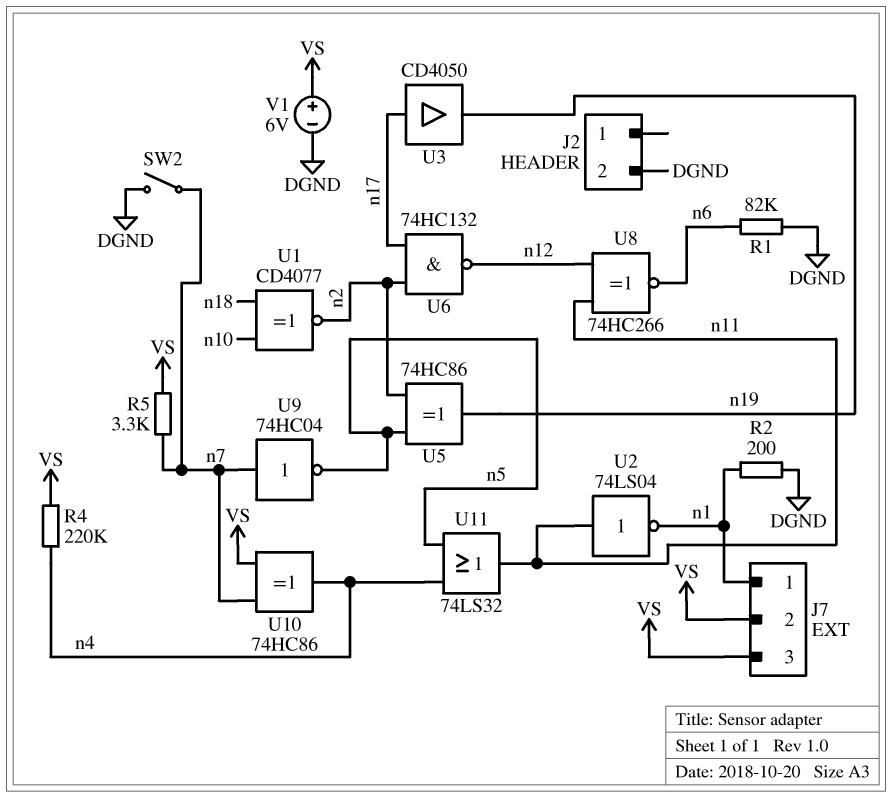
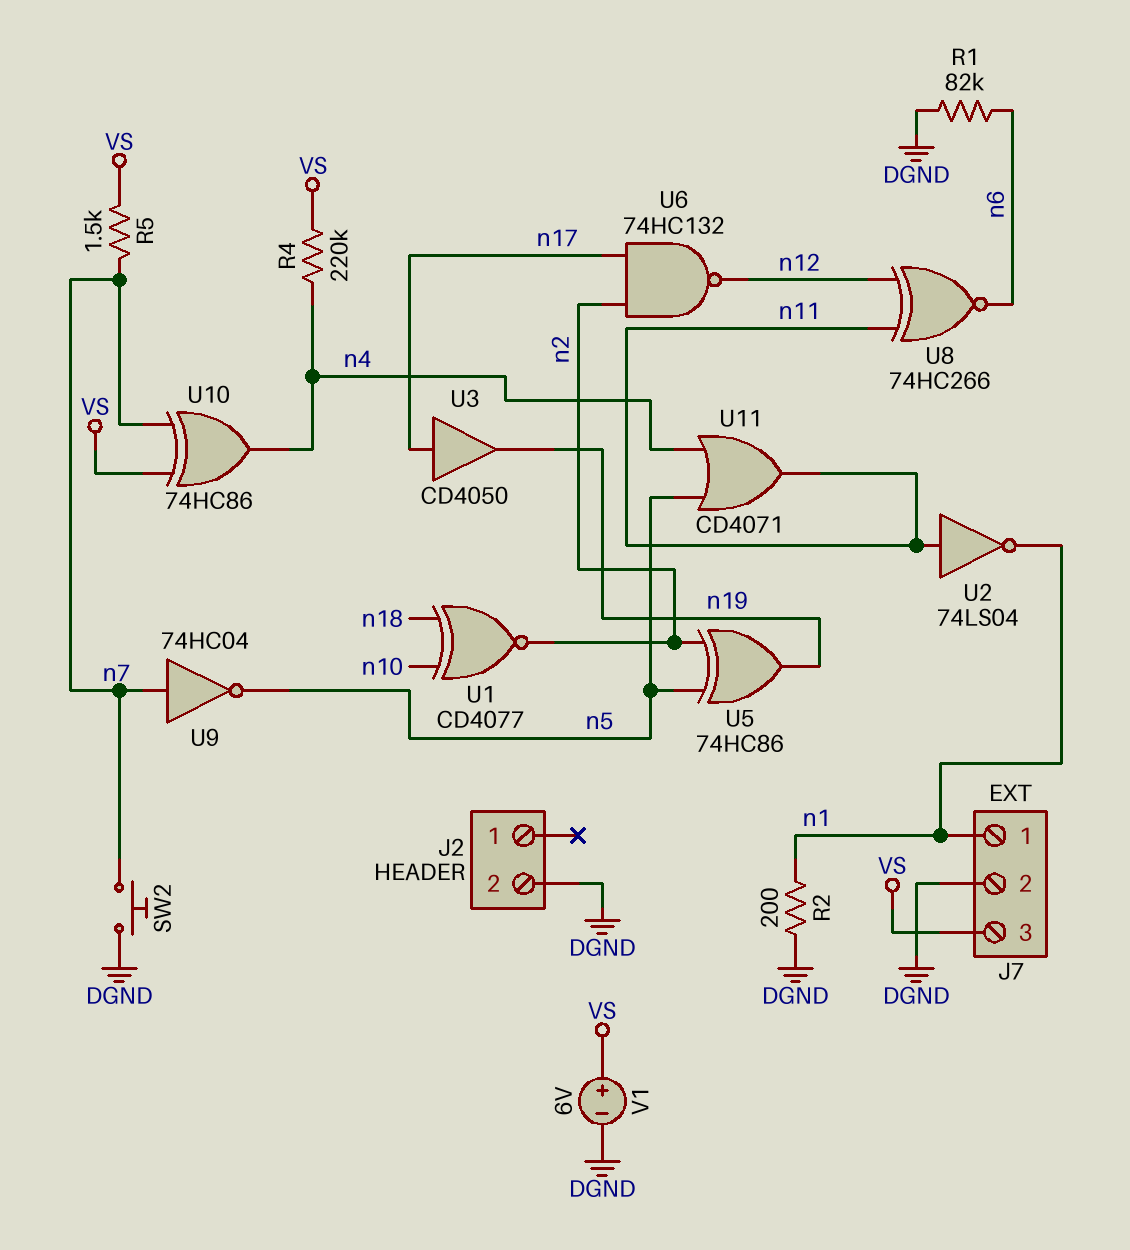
J7 pin 2: VS -> DGND
R5: 3.3k (VS, n7) -> 1.5k (VS, n7)
SW2: switch (DGND, n7) -> button (DGND, n7)
U11: OR 74LS32 (in n4, in n5, out n11) -> OR CD4071 (in n4, in n5, out n11)

